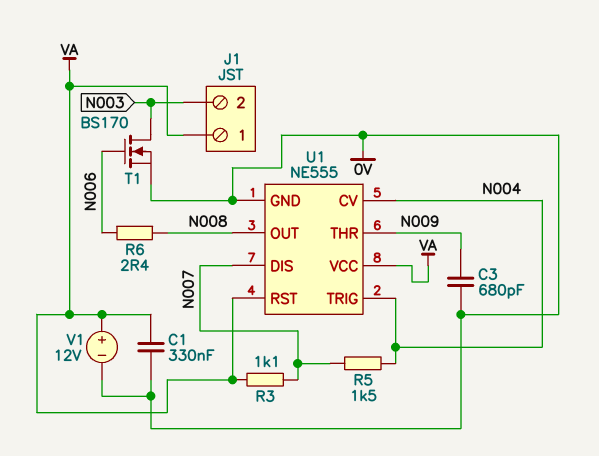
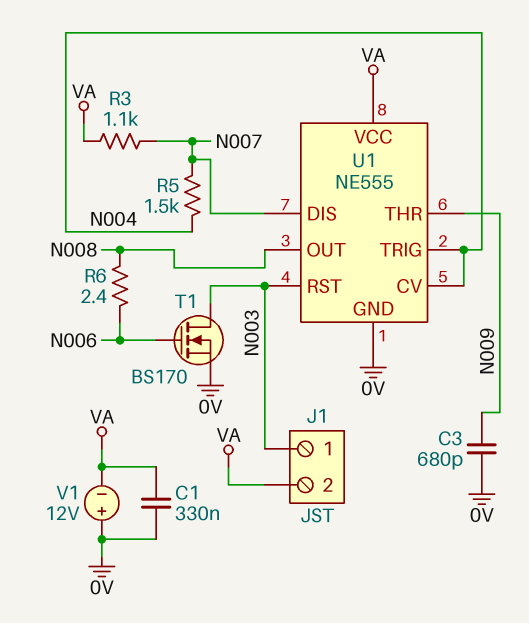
J1 pin 1: VA -> N003
J1 pin 2: N003 -> VA
U1 pin RST: VA -> N003
V1: 12V (plus VA, minus 0V) -> 12V (plus 0V, minus VA)

